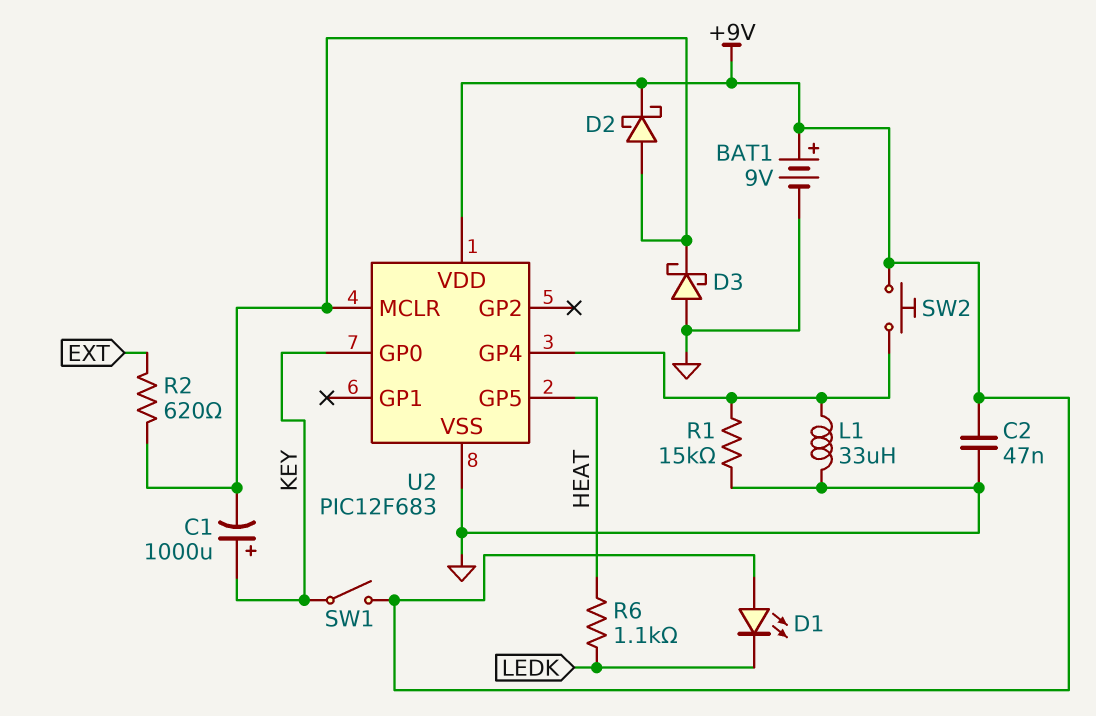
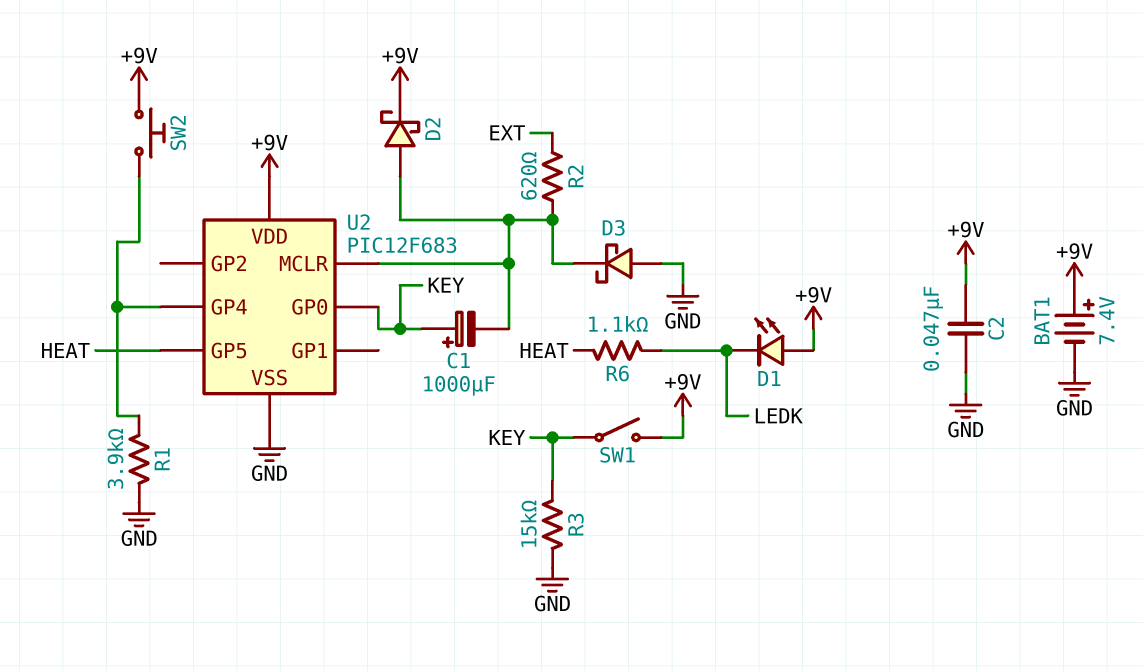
BAT1: 9V (plus +9V, minus GND) -> 7.4V (plus +9V, minus GND)
L1: 33uH (GND, U2/GP4) -> none
R1: 15k (GND, U2/GP4) -> 3.9k (GND, U2/GP4)
R3: none -> 15k (GND, KEY)

